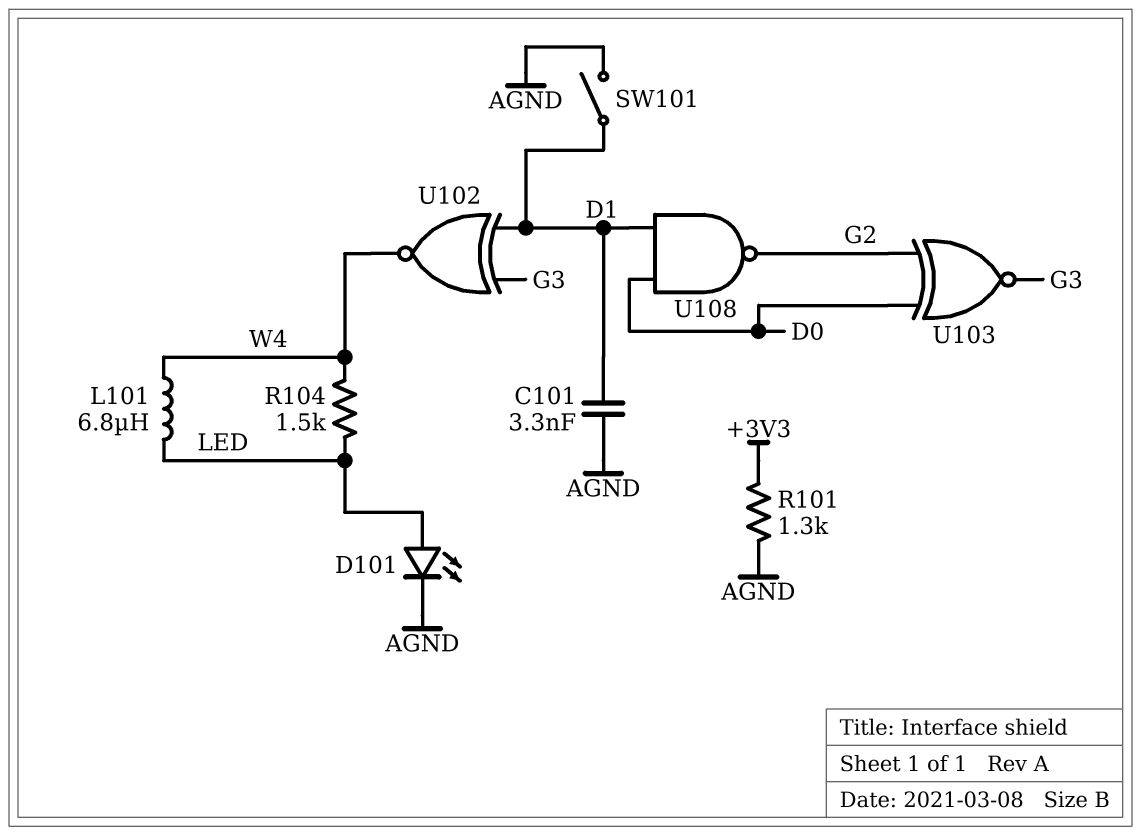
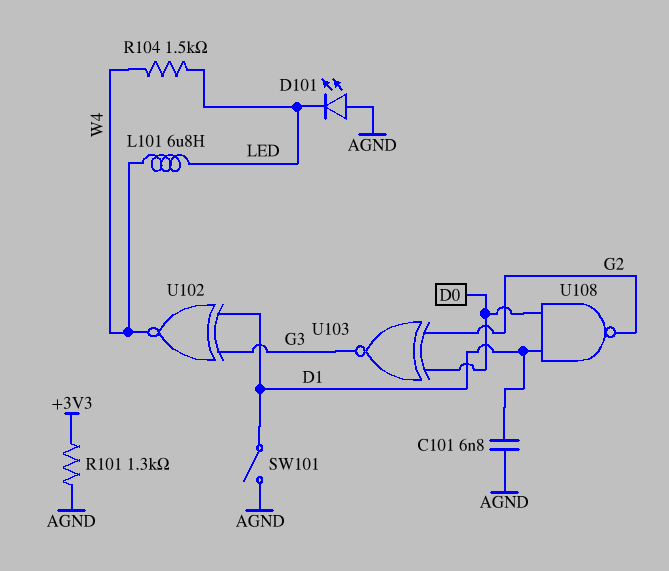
C101: 3.3nF (AGND, D1) -> 6.8nF (AGND, D1)
D101: LED (A LED, K AGND) -> LED (A AGND, K LED)

